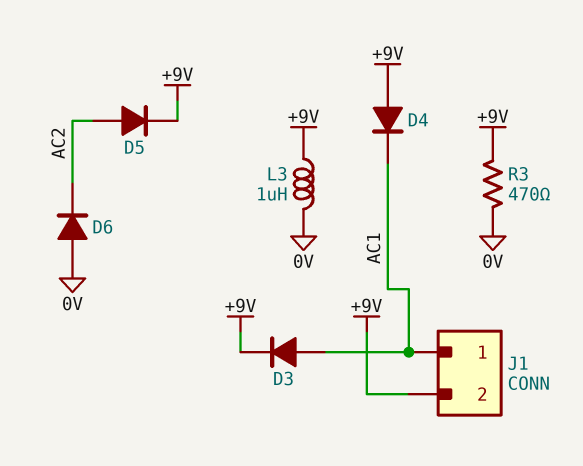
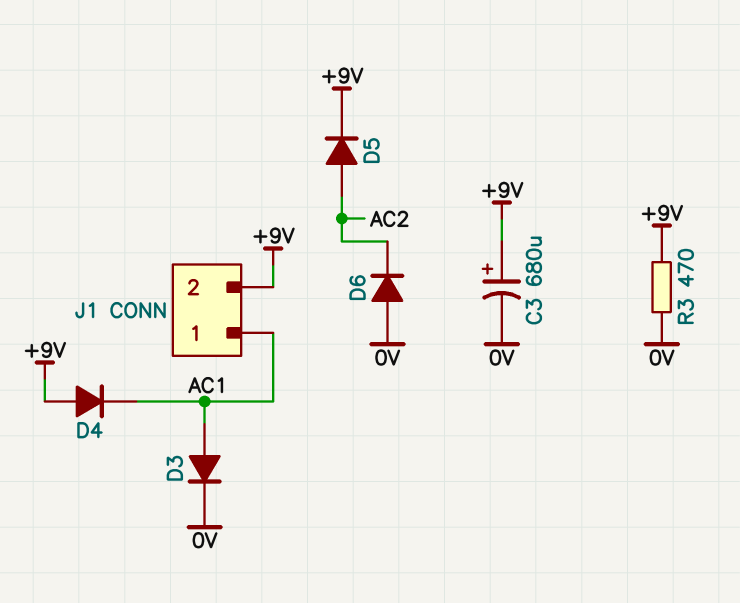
C3: none -> 680uF (plus +9V, minus 0V)
D3: diode (A AC1, K +9V) -> diode (A AC1, K 0V)
L3: 1uH (+9V, 0V) -> none

